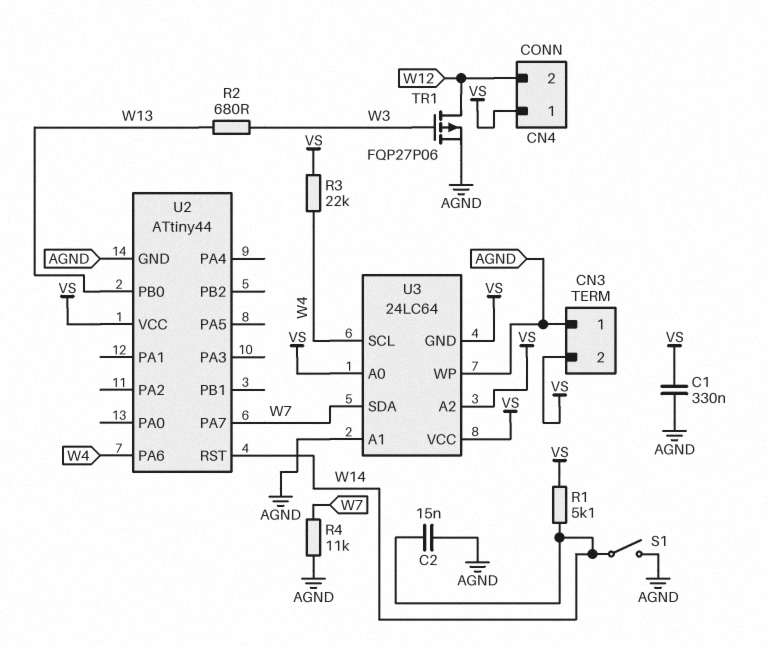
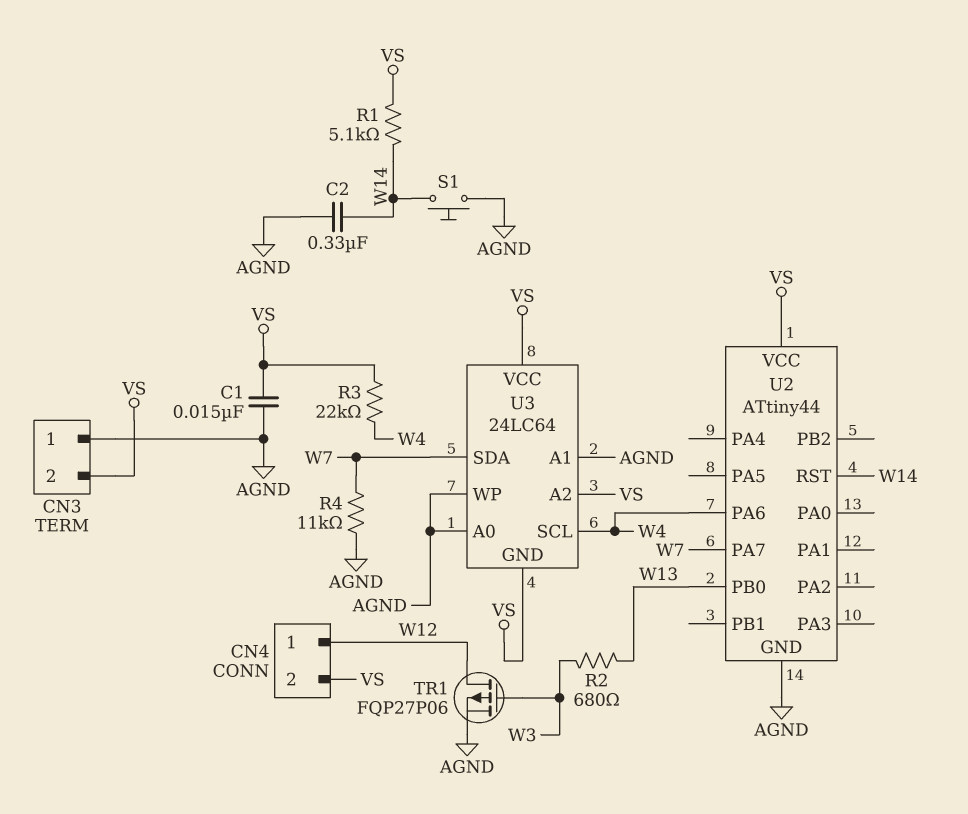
C1: 330nF (AGND, VS) -> 15nF (AGND, VS)
C2: 15nF (AGND, W14) -> 330nF (AGND, W14)
CN4 pin 1: VS -> W12
CN4 pin 2: W12 -> VS
S1: switch (AGND, W14) -> button (AGND, W14)
U3 pin A0: VS -> AGND

